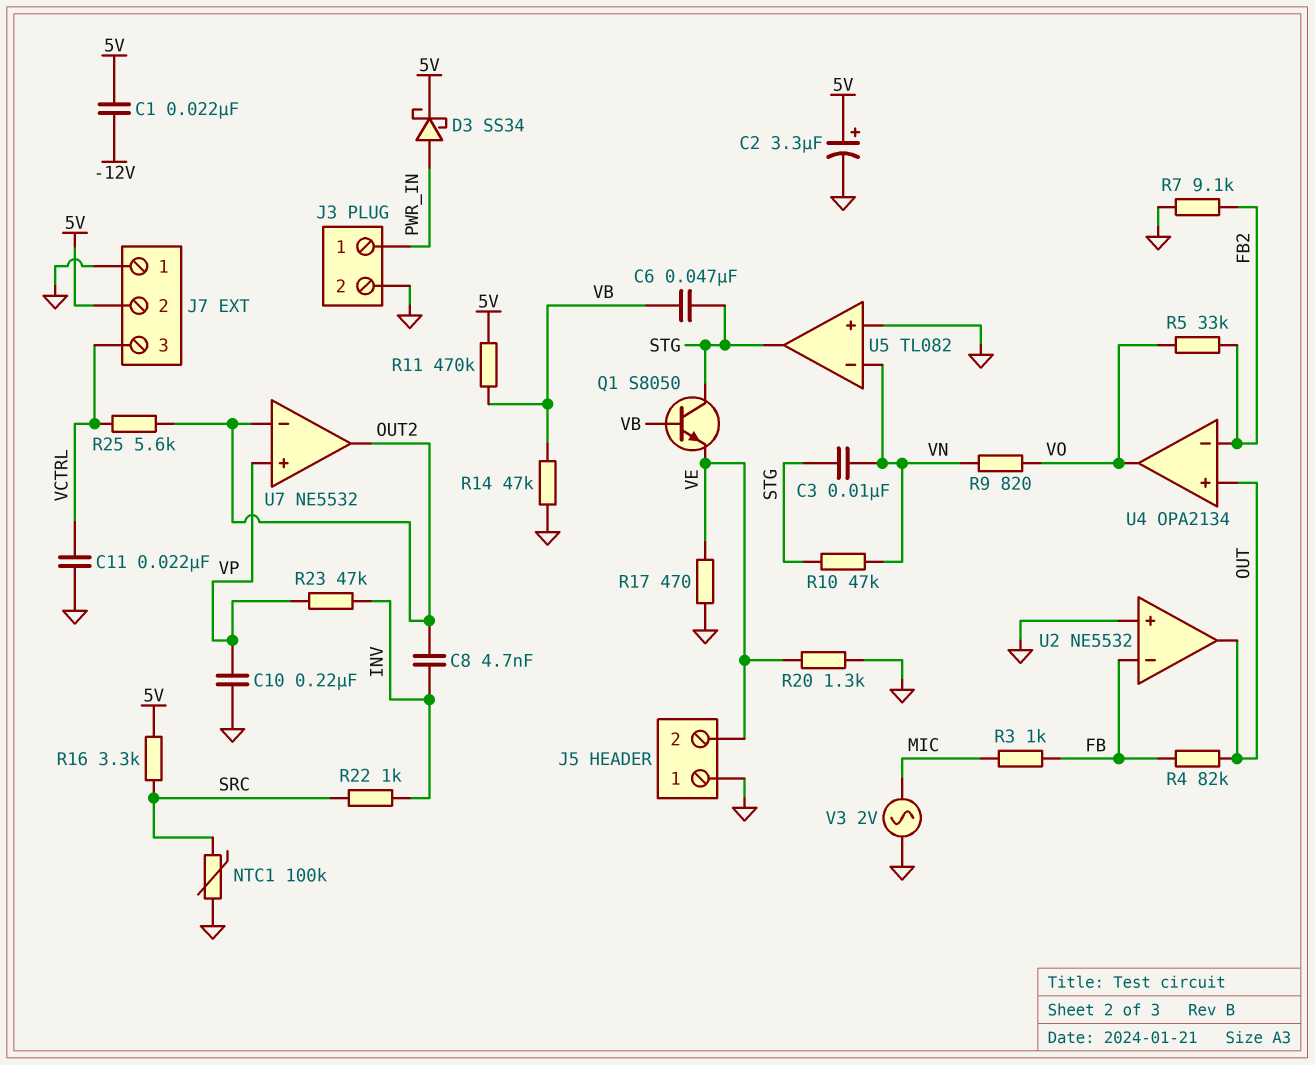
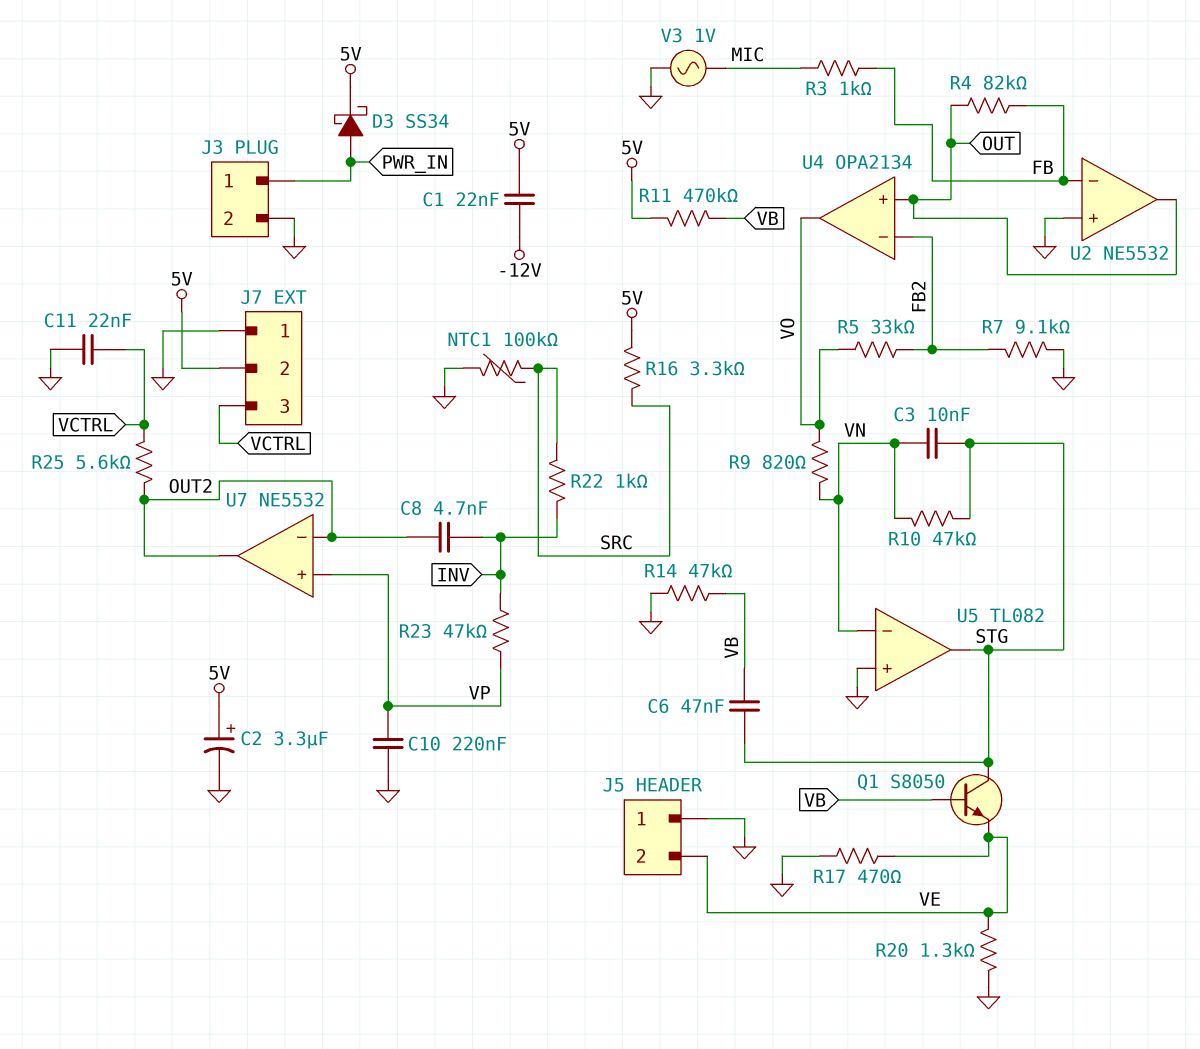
V3: AC 2V (GND, MIC) -> AC 1V (GND, MIC)

